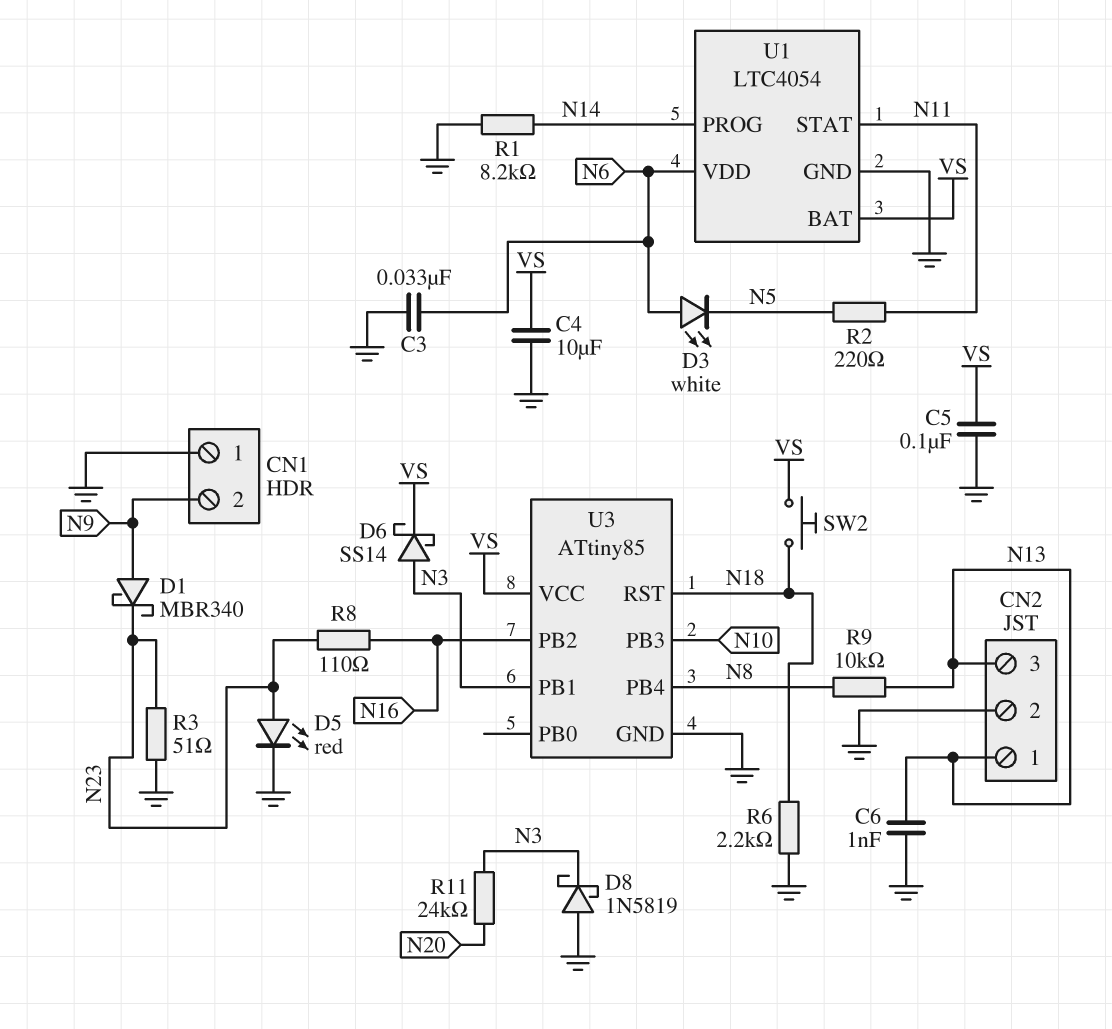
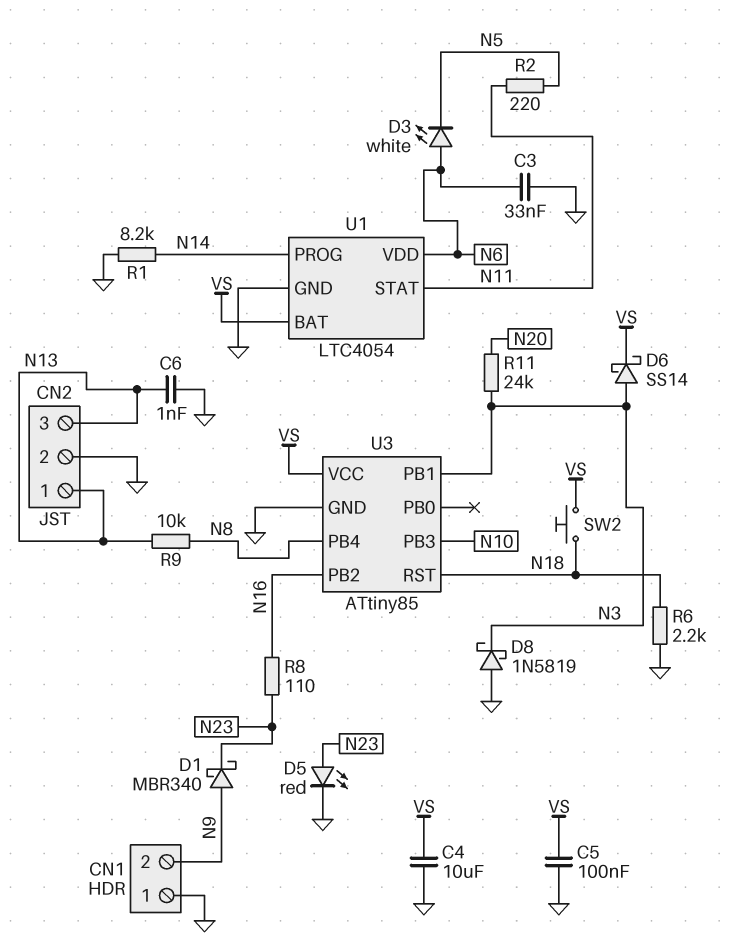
R3: 51 (GND, N23) -> none

